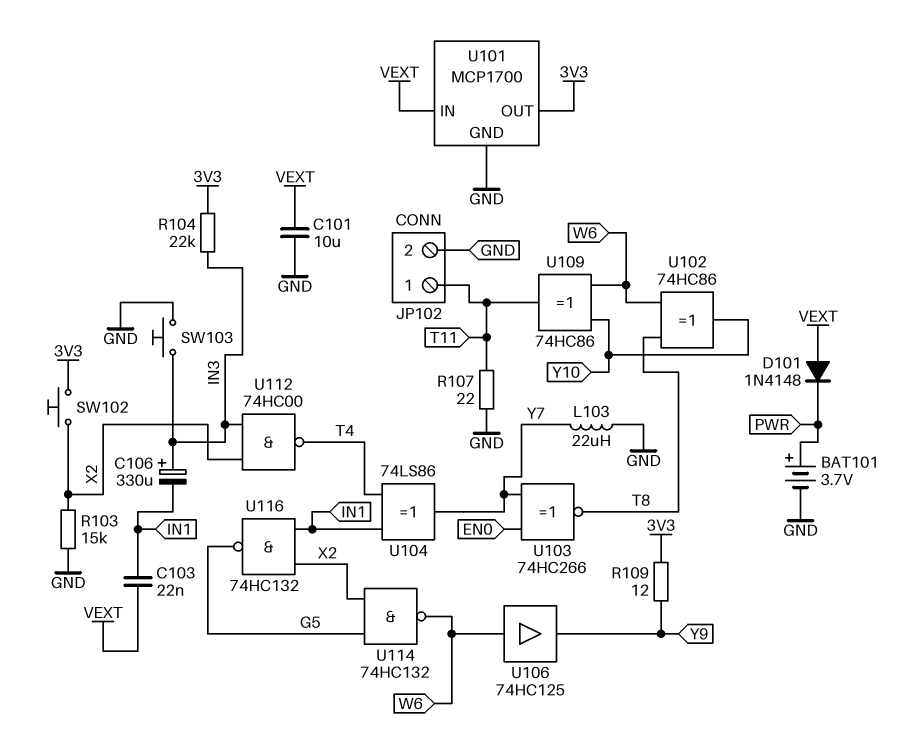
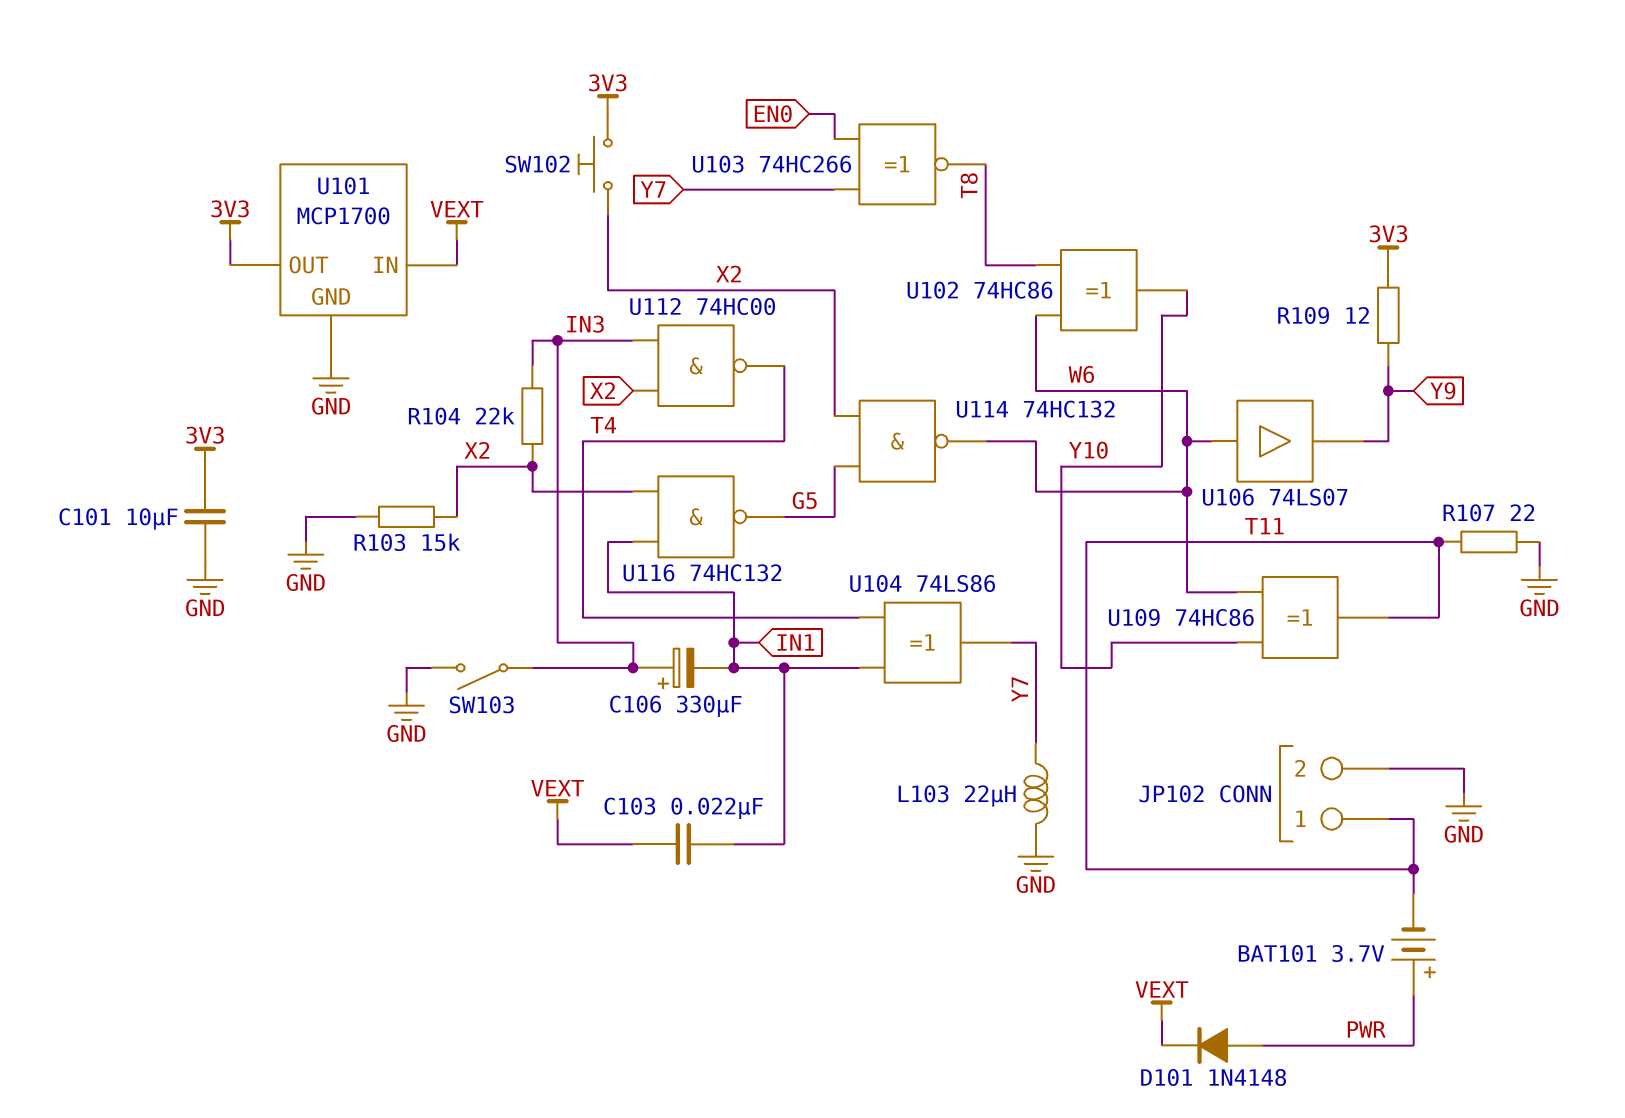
BAT101: 3.7V (plus PWR, minus GND) -> 3.7V (plus PWR, minus T11)
C101: 10uF (GND, VEXT) -> 10uF (3V3, GND)
D101: diode 1N4148 (A VEXT, K PWR) -> diode 1N4148 (A PWR, K VEXT)
R104: 22k (3V3, IN3) -> 22k (IN3, X2)
SW103: button (GND, IN3) -> switch (GND, IN3)
U106: buffer 74HC125 (in W6, out Y9) -> buffer 74LS07 (in W6, out Y9)

